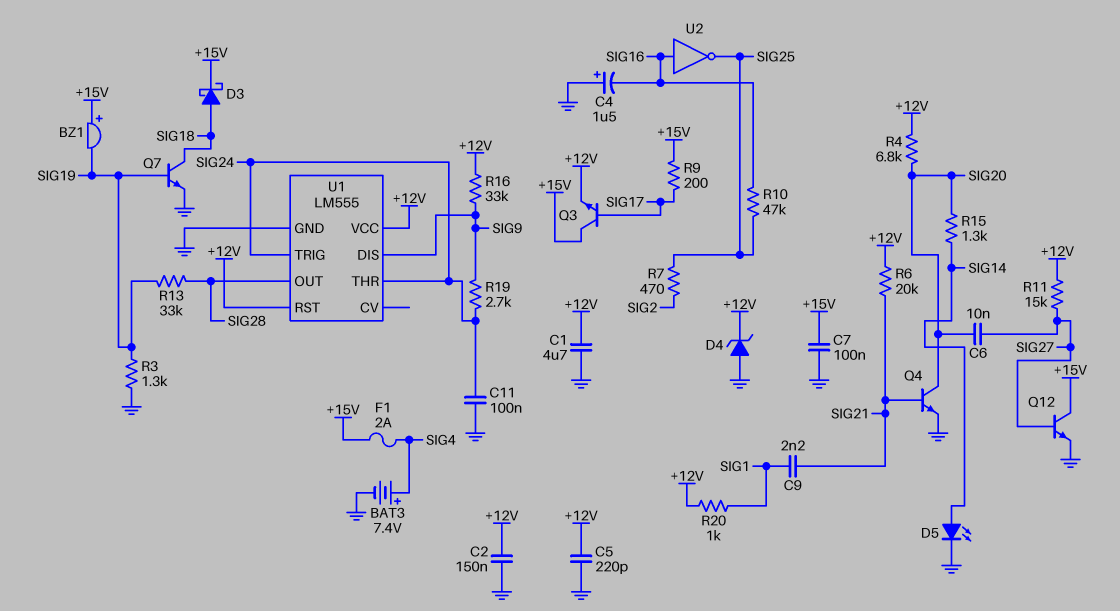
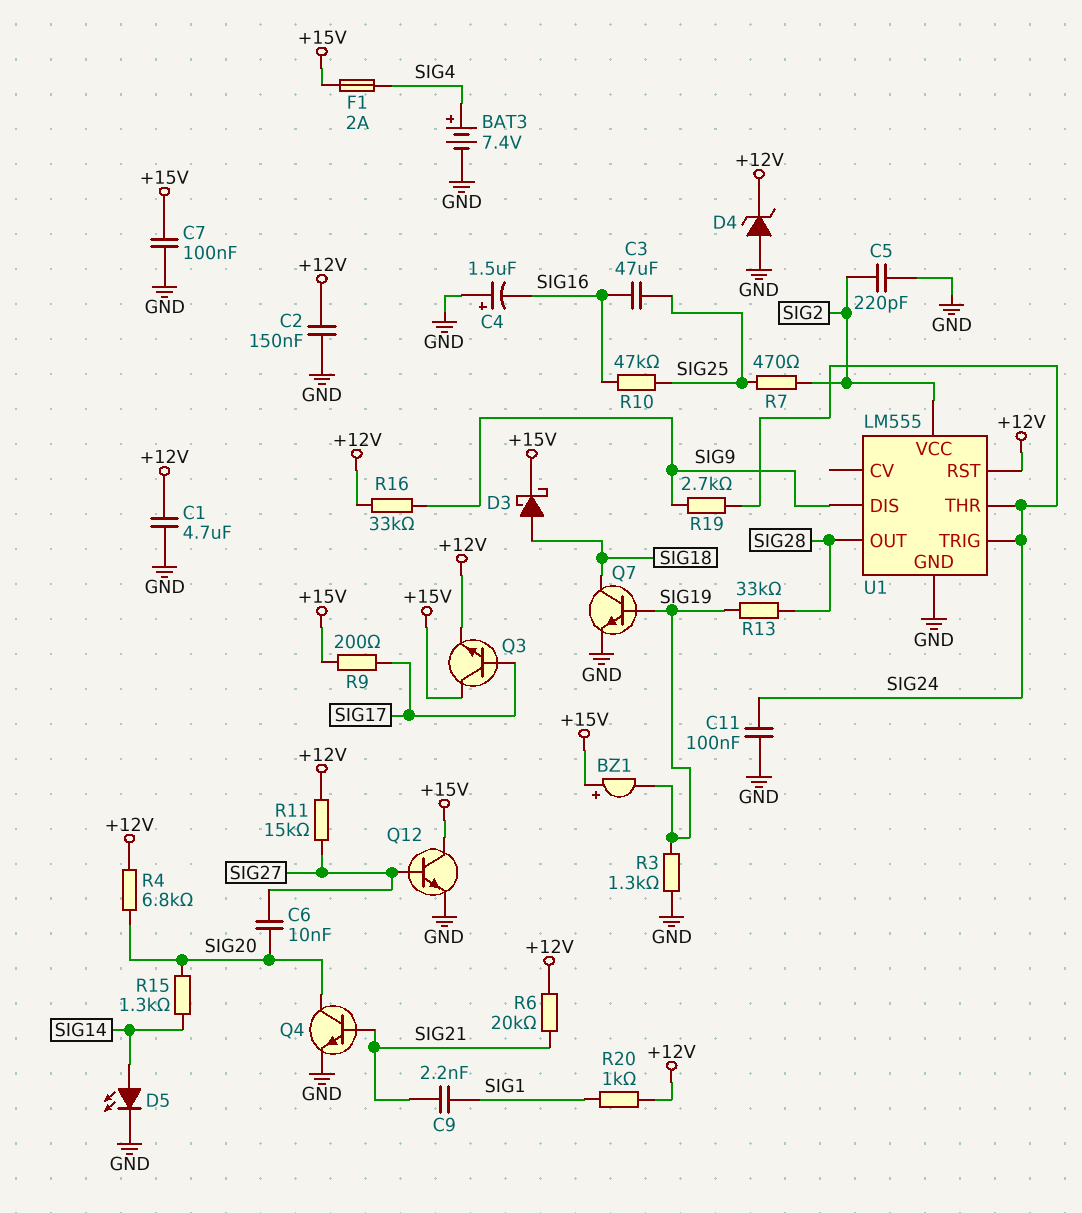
C3: none -> 47uF (SIG16, SIG25)
C5: 220pF (+12V, GND) -> 220pF (GND, SIG2)
U1 pin VCC: +12V -> SIG2
U2: NOT (in SIG16, out SIG25) -> none

